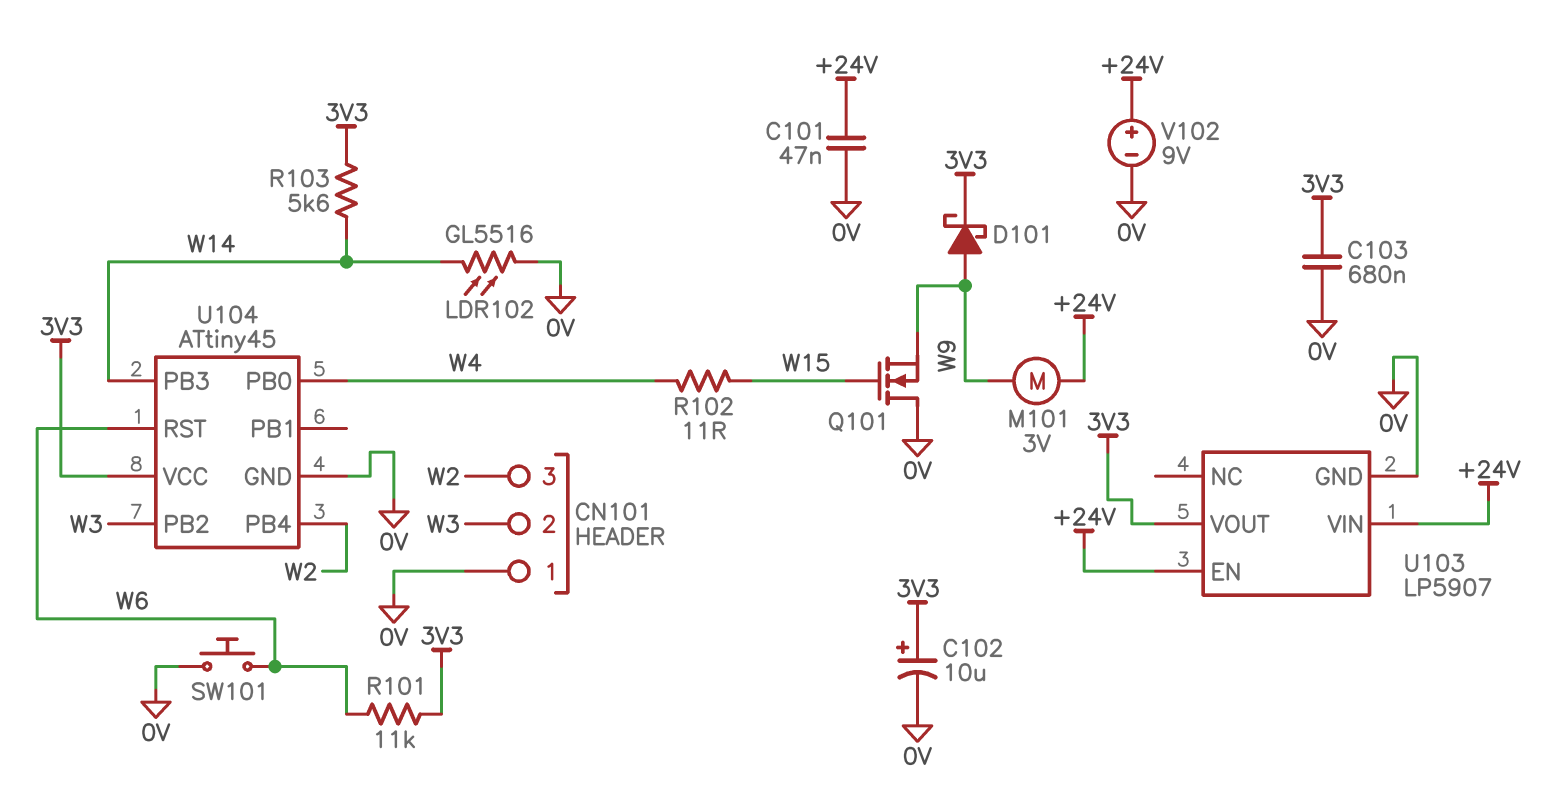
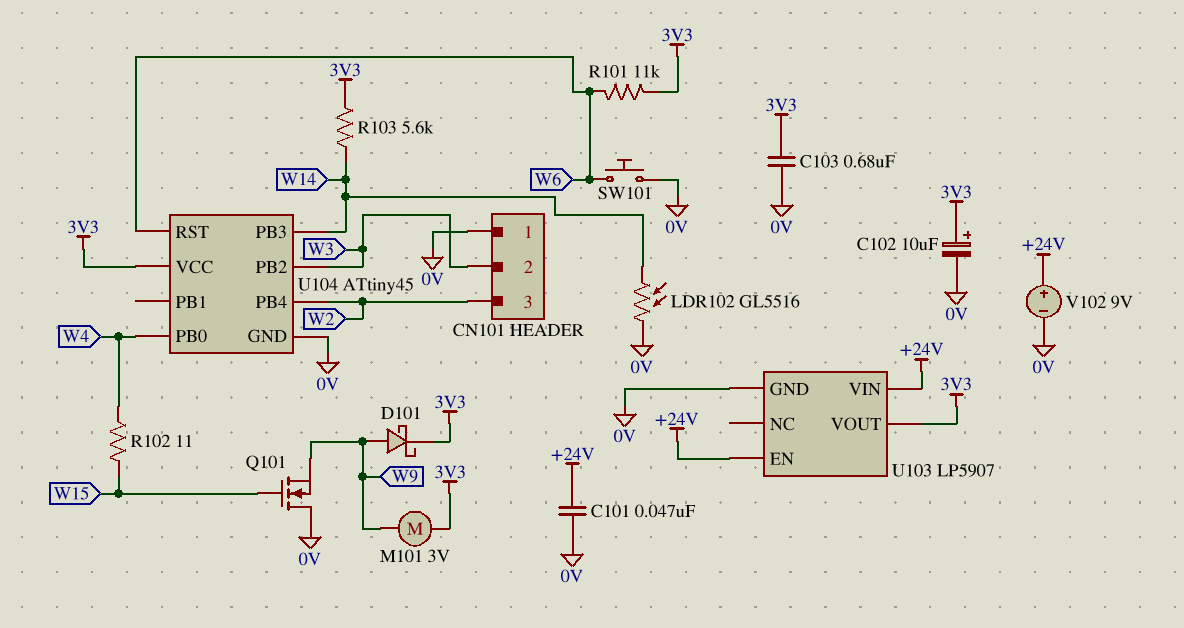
M101: motor 3V (+24V, W9) -> motor 3V (3V3, W9)

